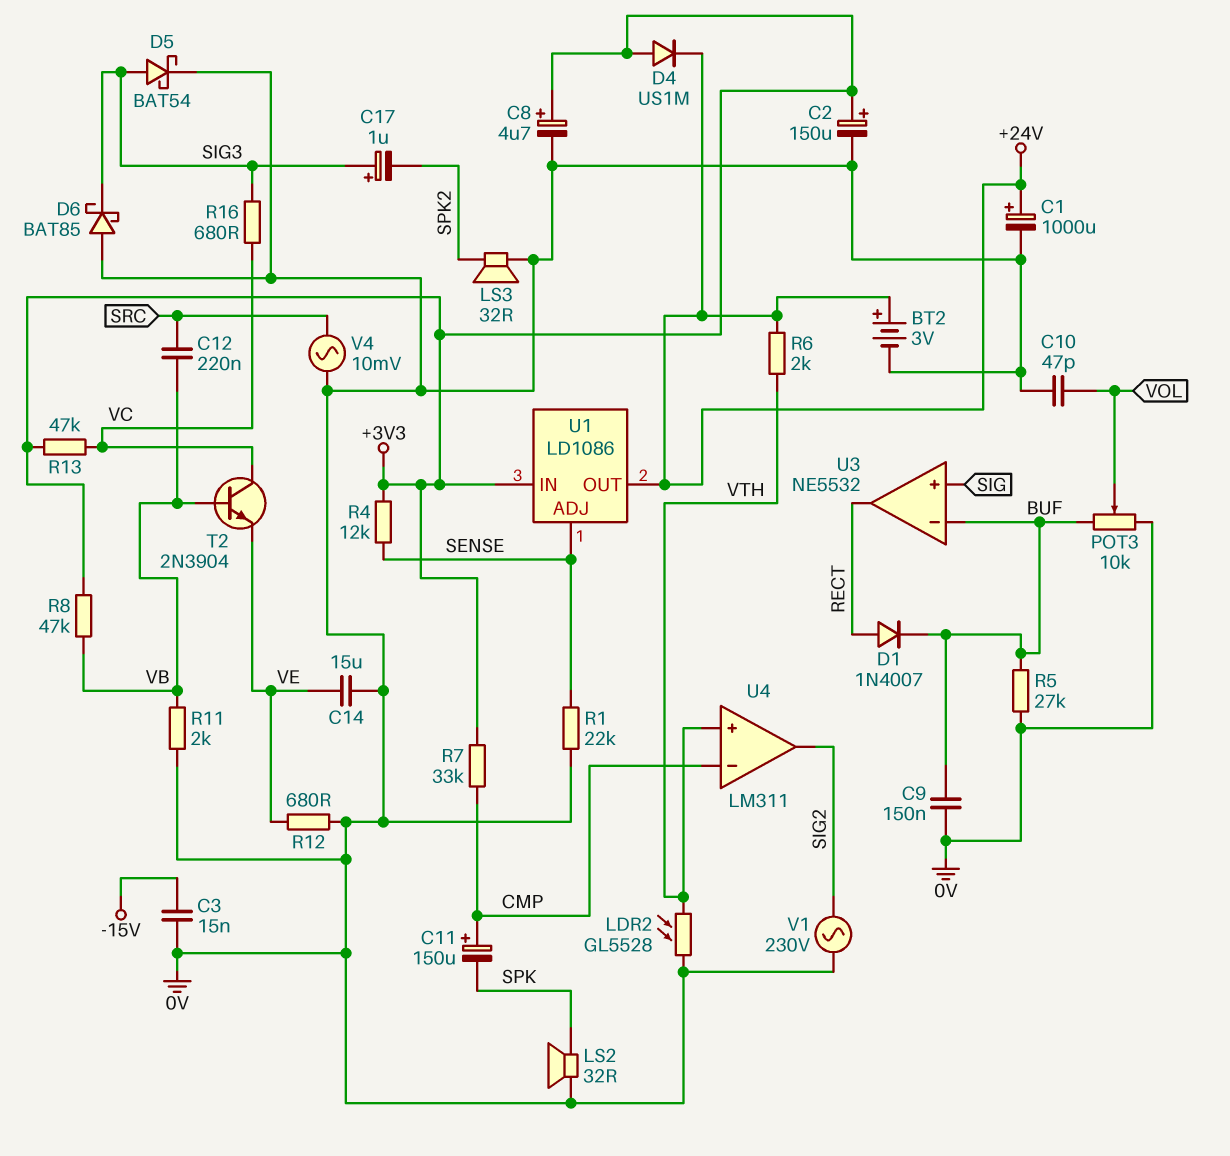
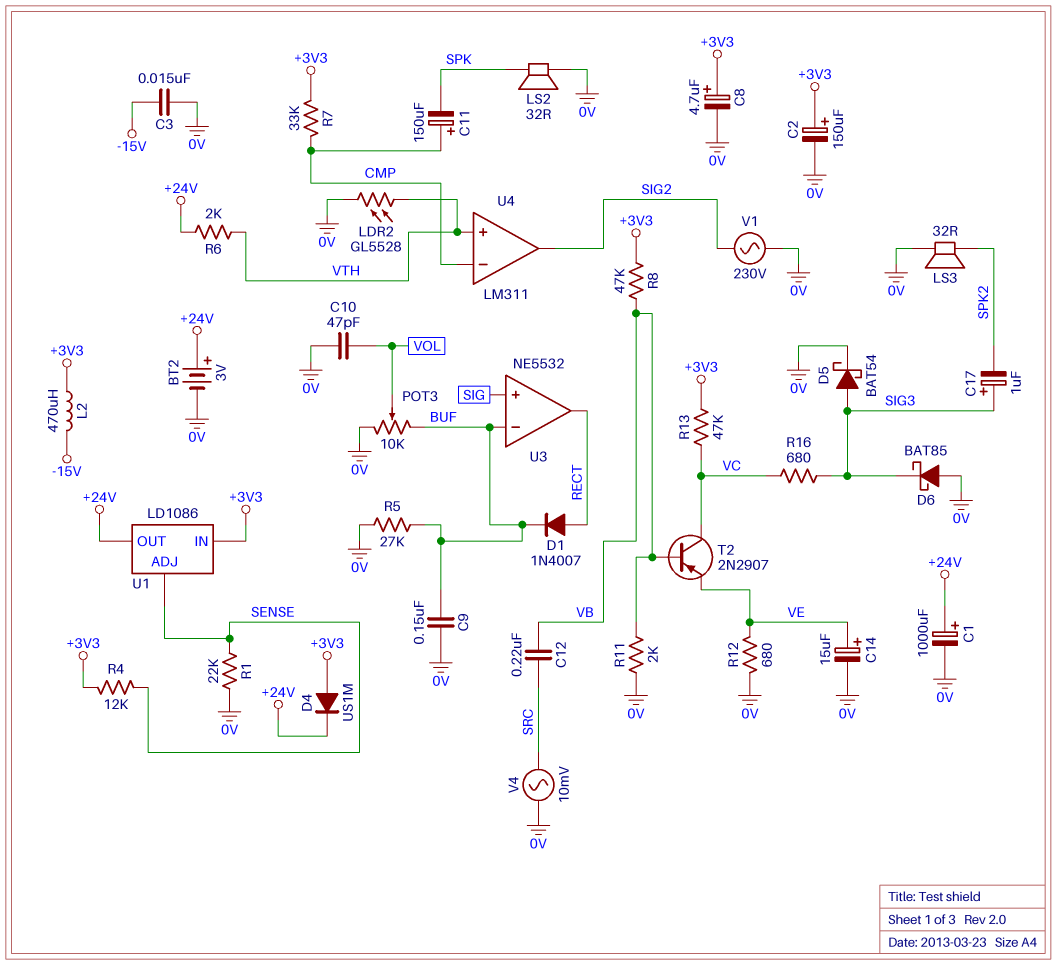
C14: 15uF (0V, VE) -> 15uF (plus VE, minus 0V)
L2: none -> 470uH (+3V3, -15V)
T2: NPN 2N3904 (B VB, C VC, E VE) -> PNP 2N2907 (B VB, C VC, E VE)

